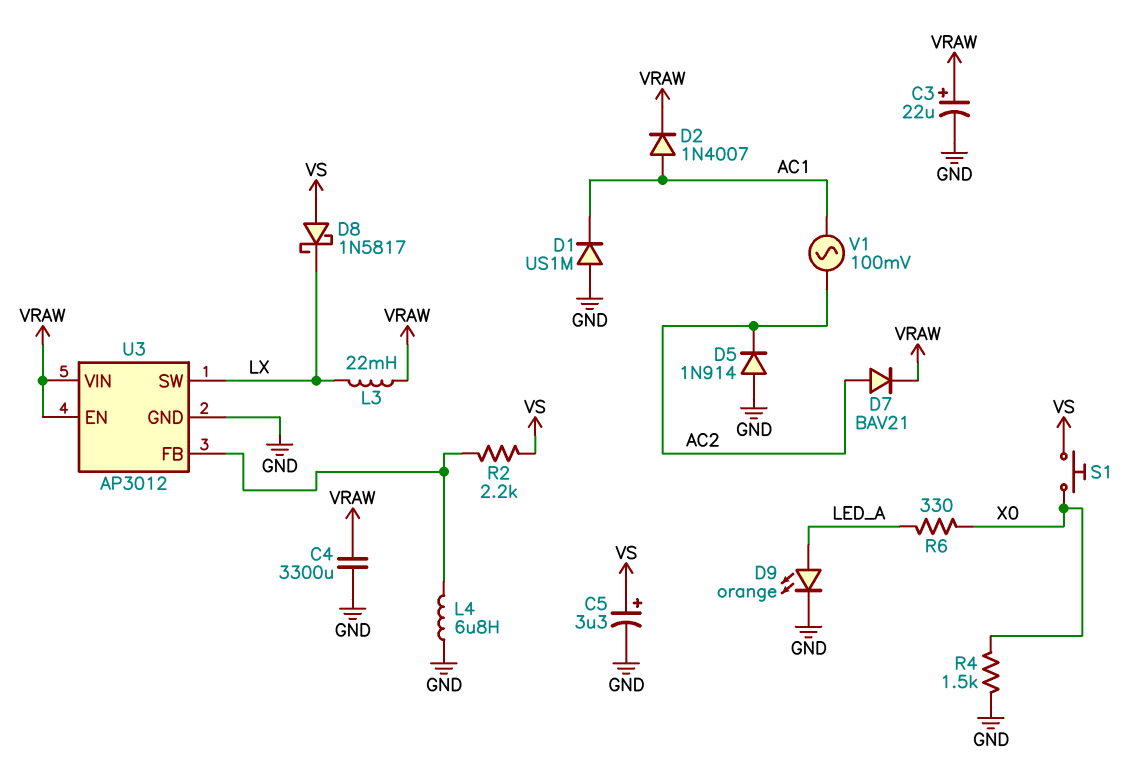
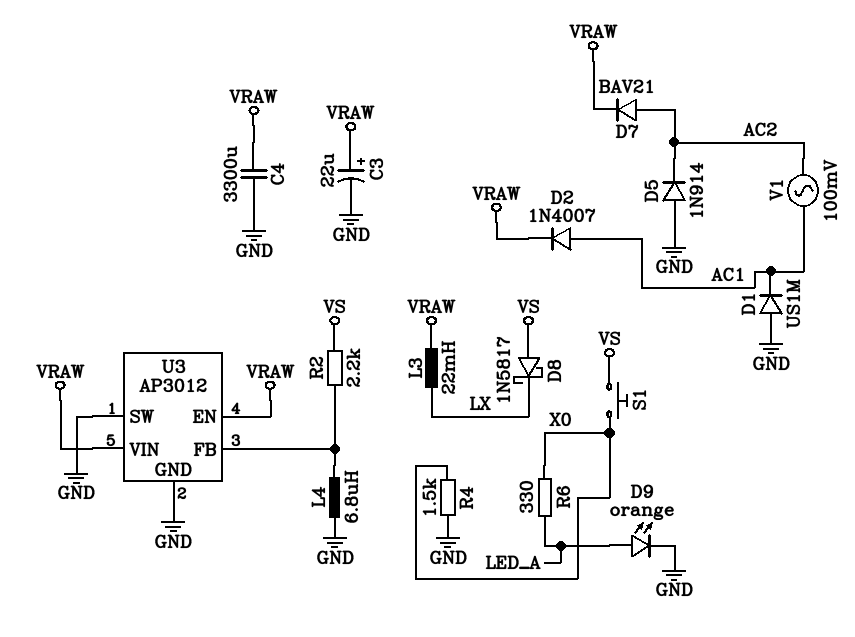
C5: 3.3uF (plus VS, minus GND) -> none
U3 pin SW: LX -> GND

